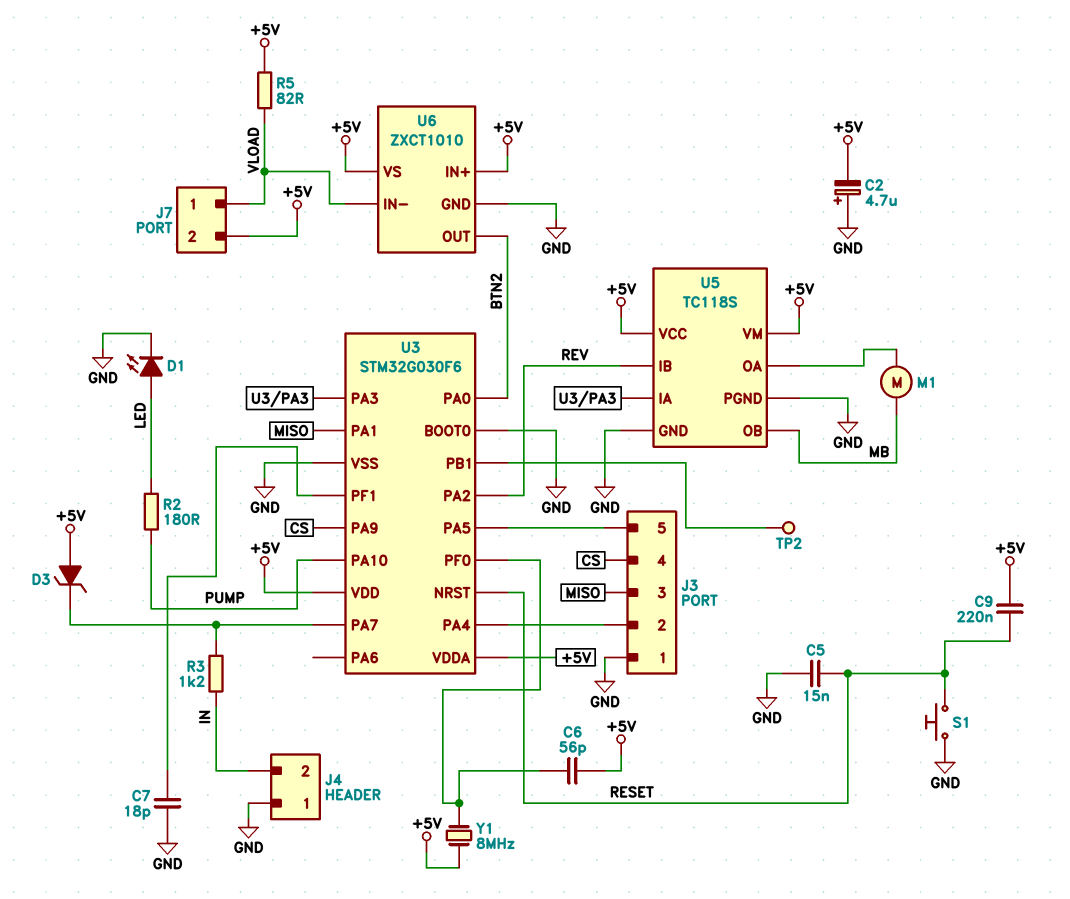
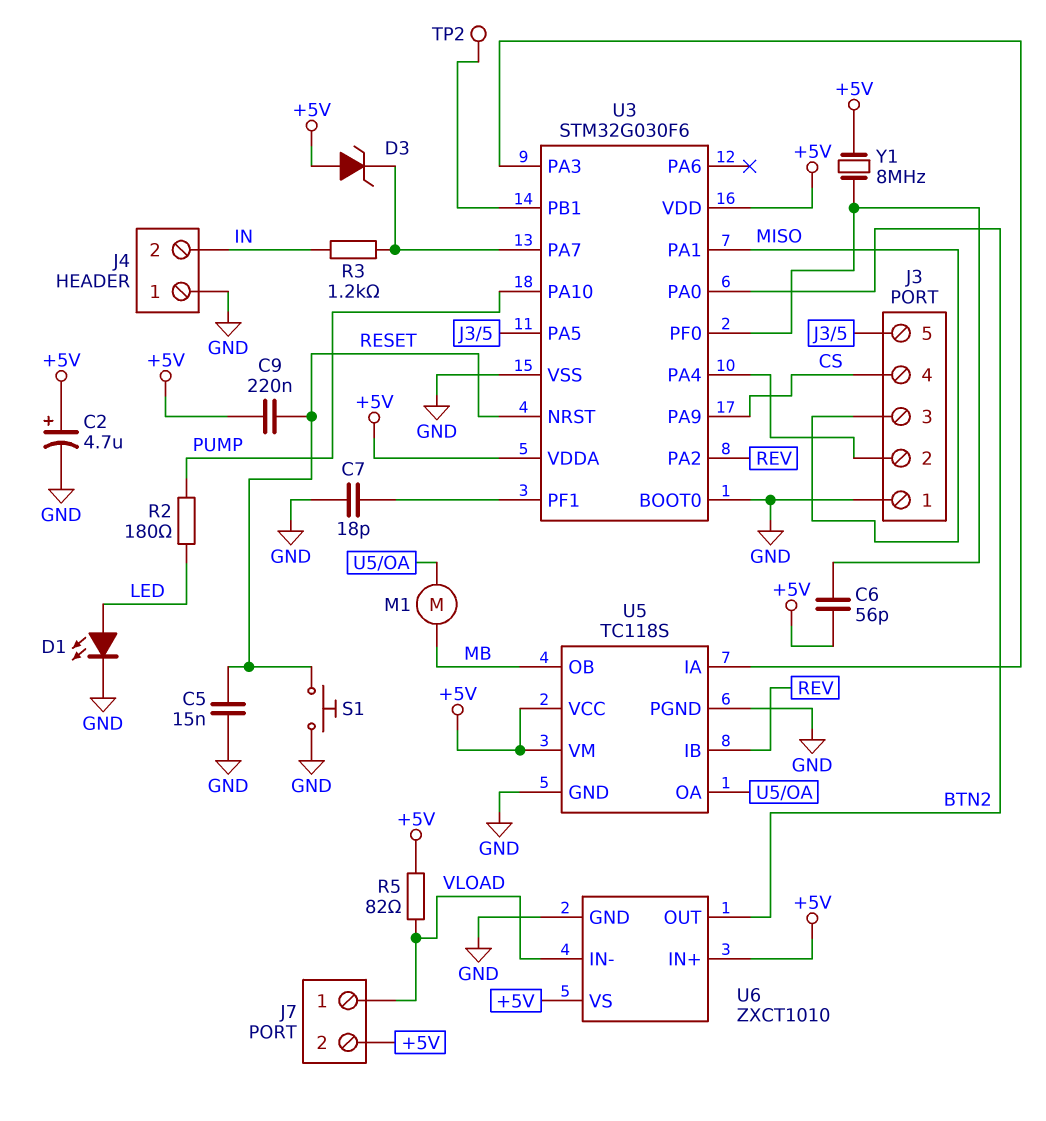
C2: 4.7uF (plus GND, minus +5V) -> 4.7uF (plus +5V, minus GND)

